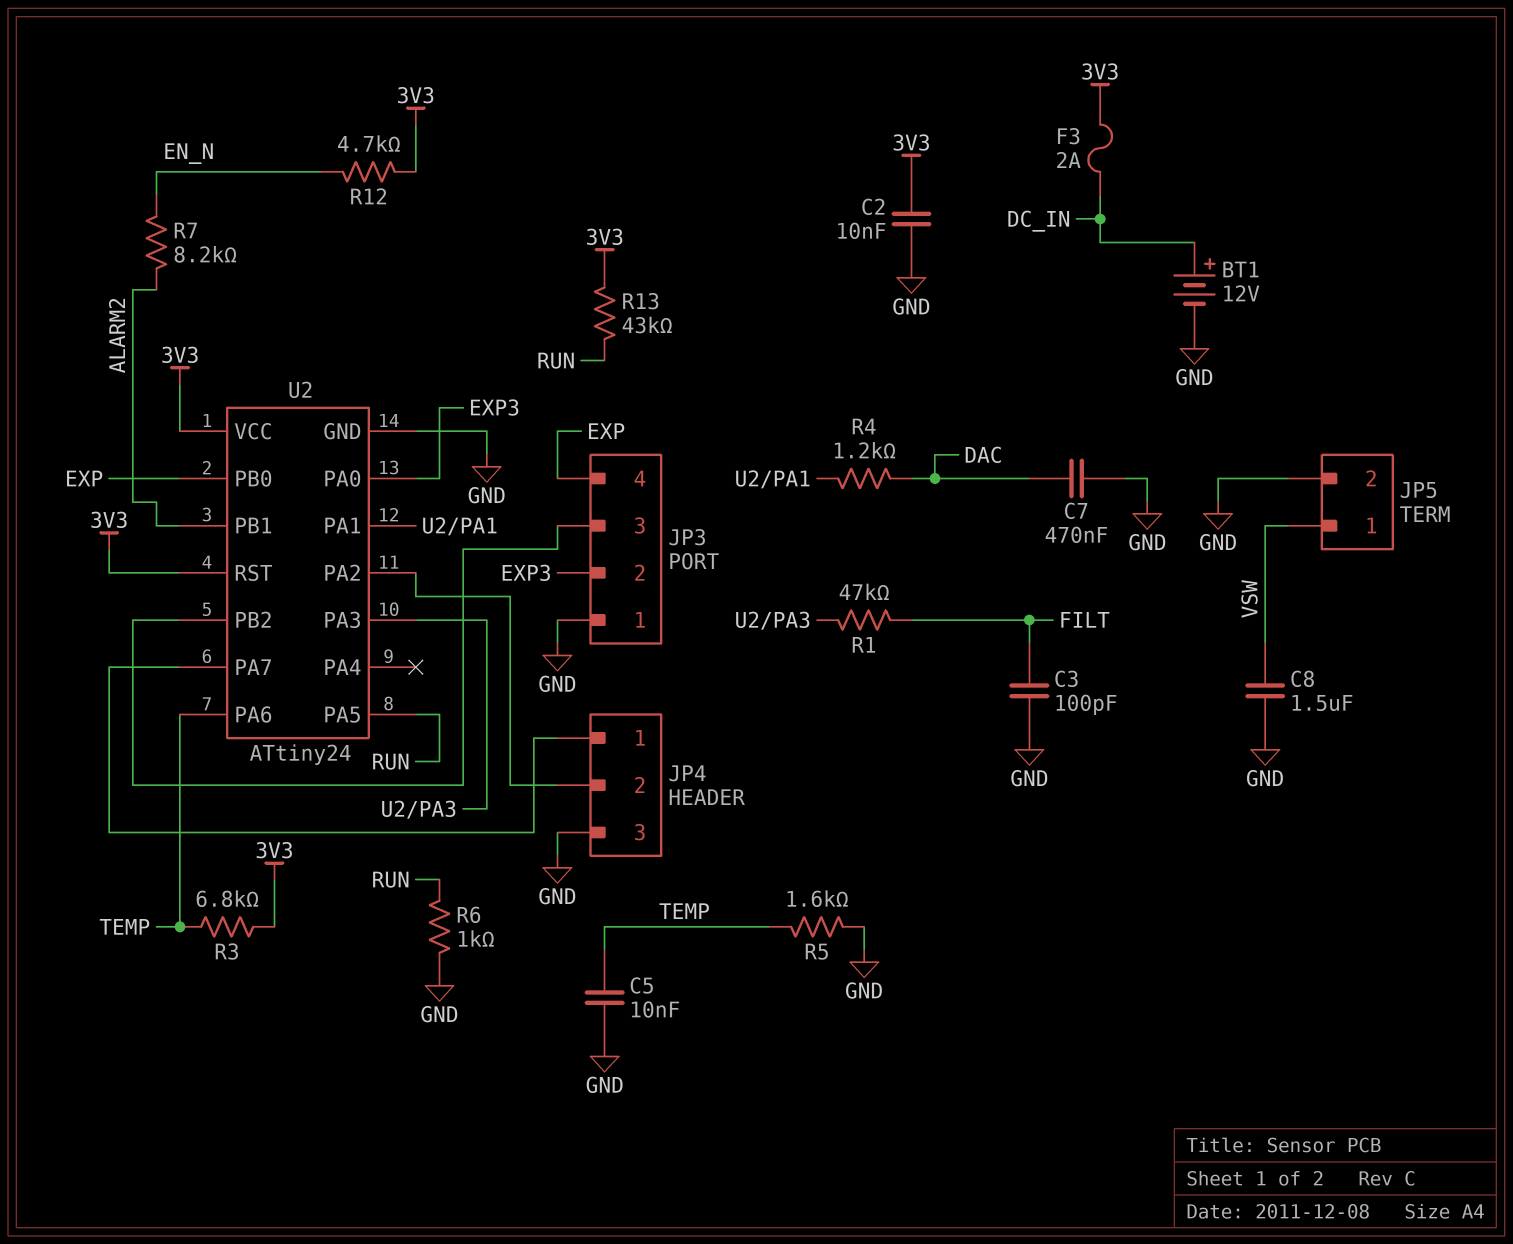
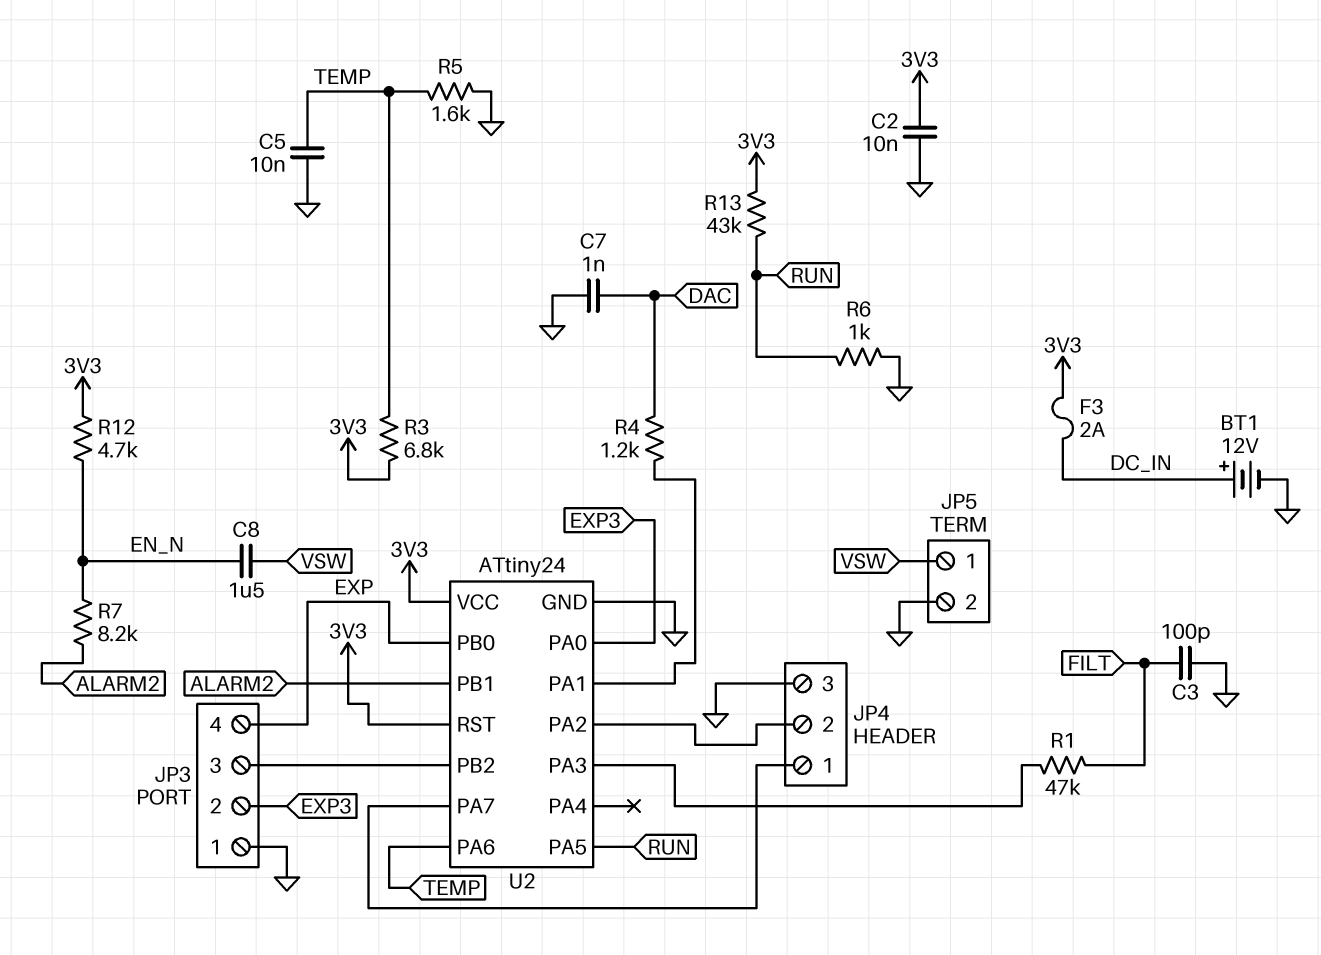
C7: 470nF (DAC, GND) -> 1nF (DAC, GND)
C8: 1.5uF (GND, VSW) -> 1.5uF (EN_N, VSW)

